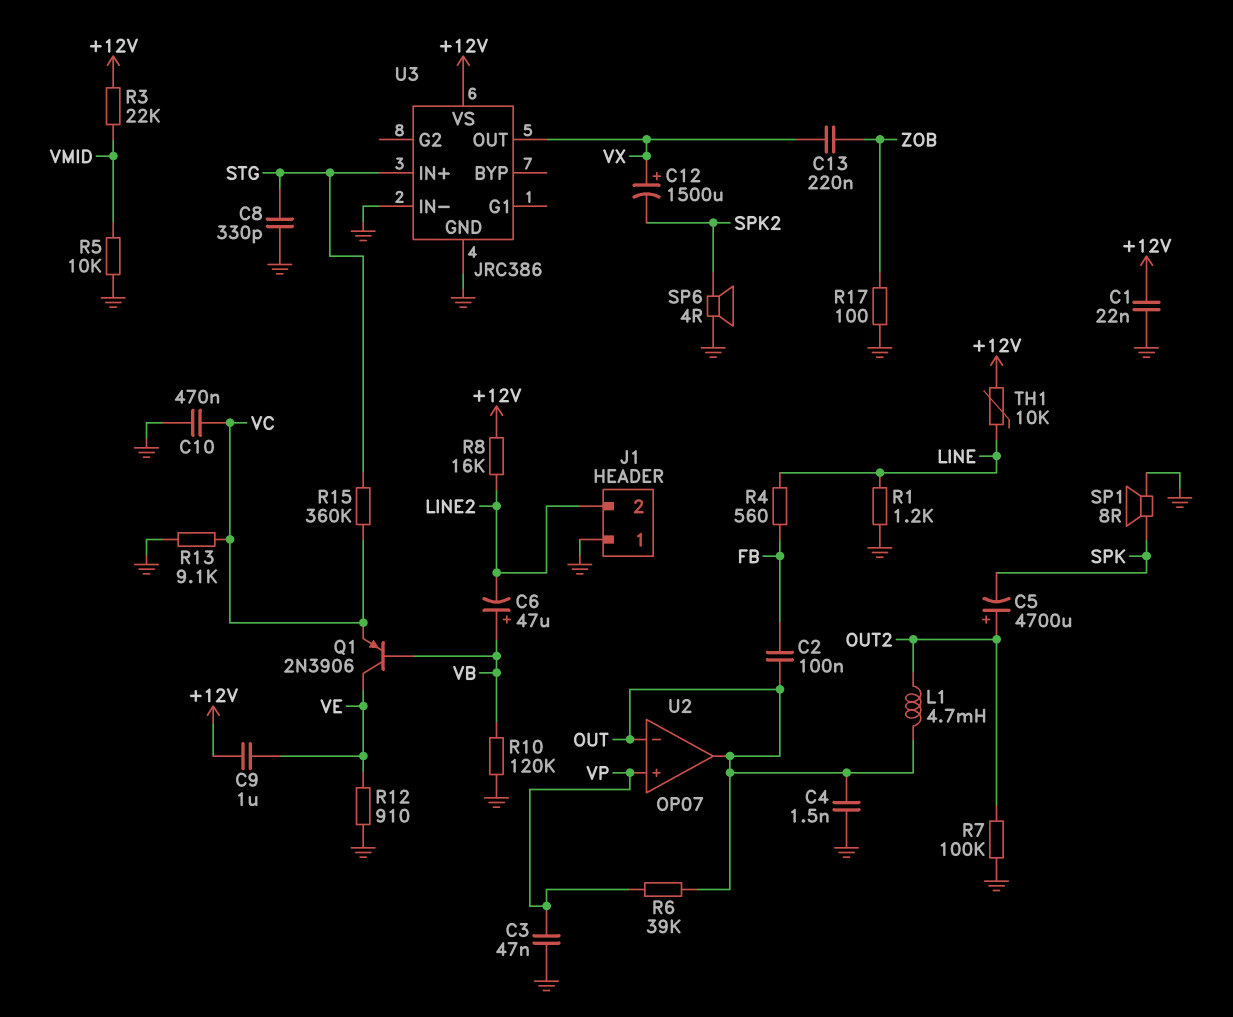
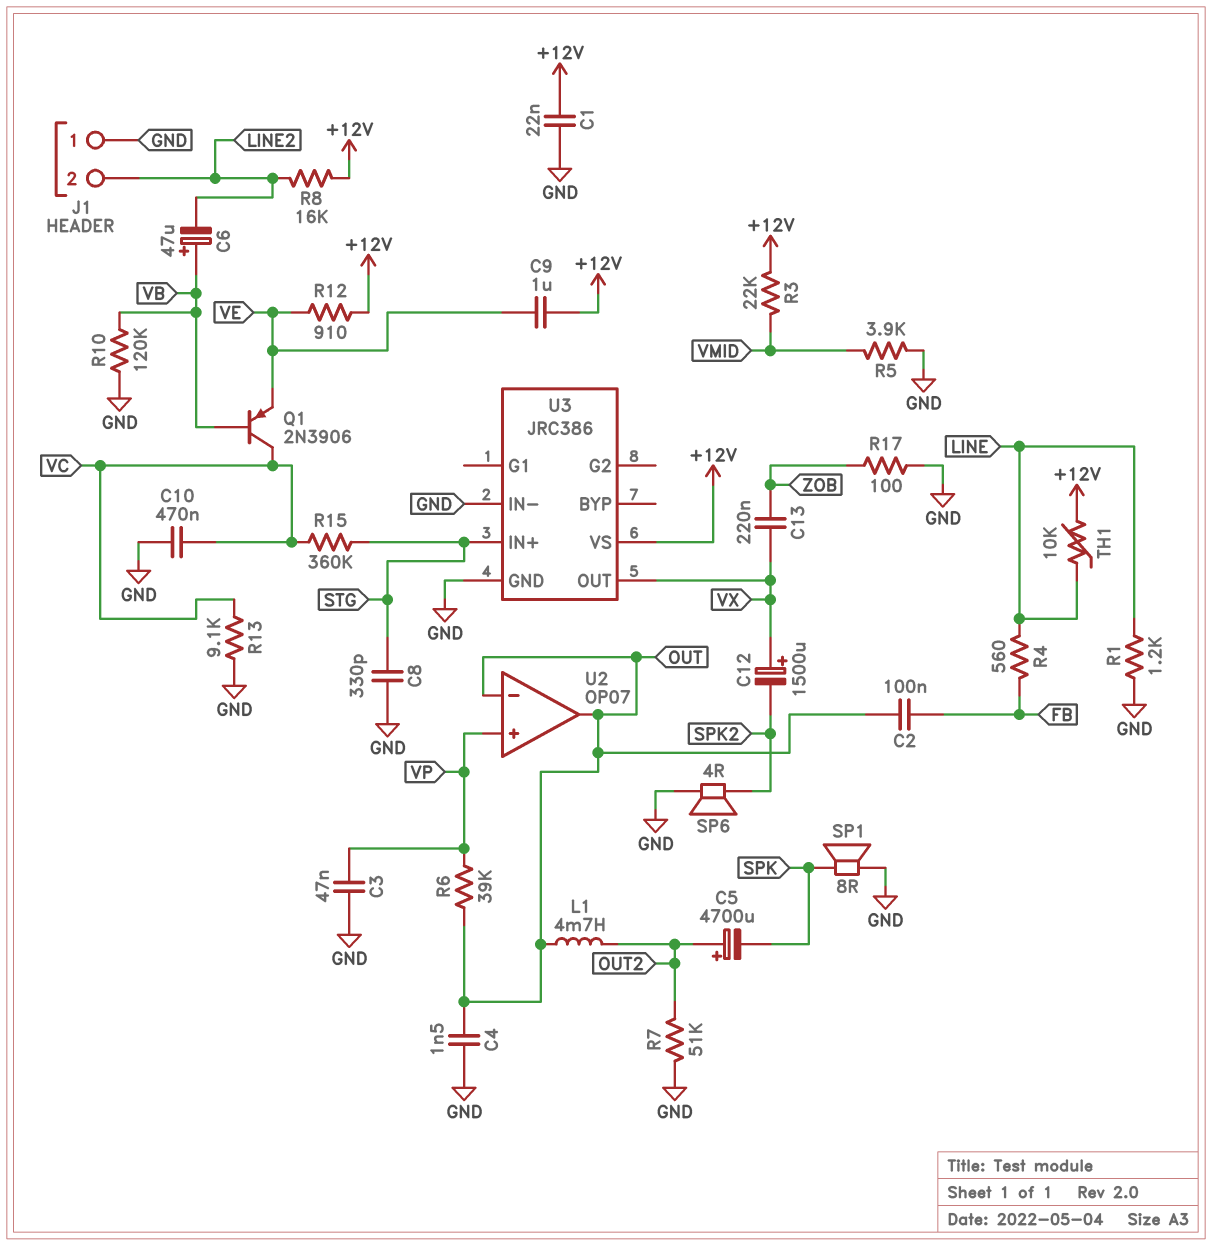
Q1: PNP 2N3906 (B VB, C VE, E VC) -> PNP 2N3906 (B VB, C VC, E VE)
R5: 10k (GND, VMID) -> 3.9k (GND, VMID)
R7: 100k (GND, OUT2) -> 51k (GND, OUT2)
R12: 910 (GND, VE) -> 910 (+12V, VE)

